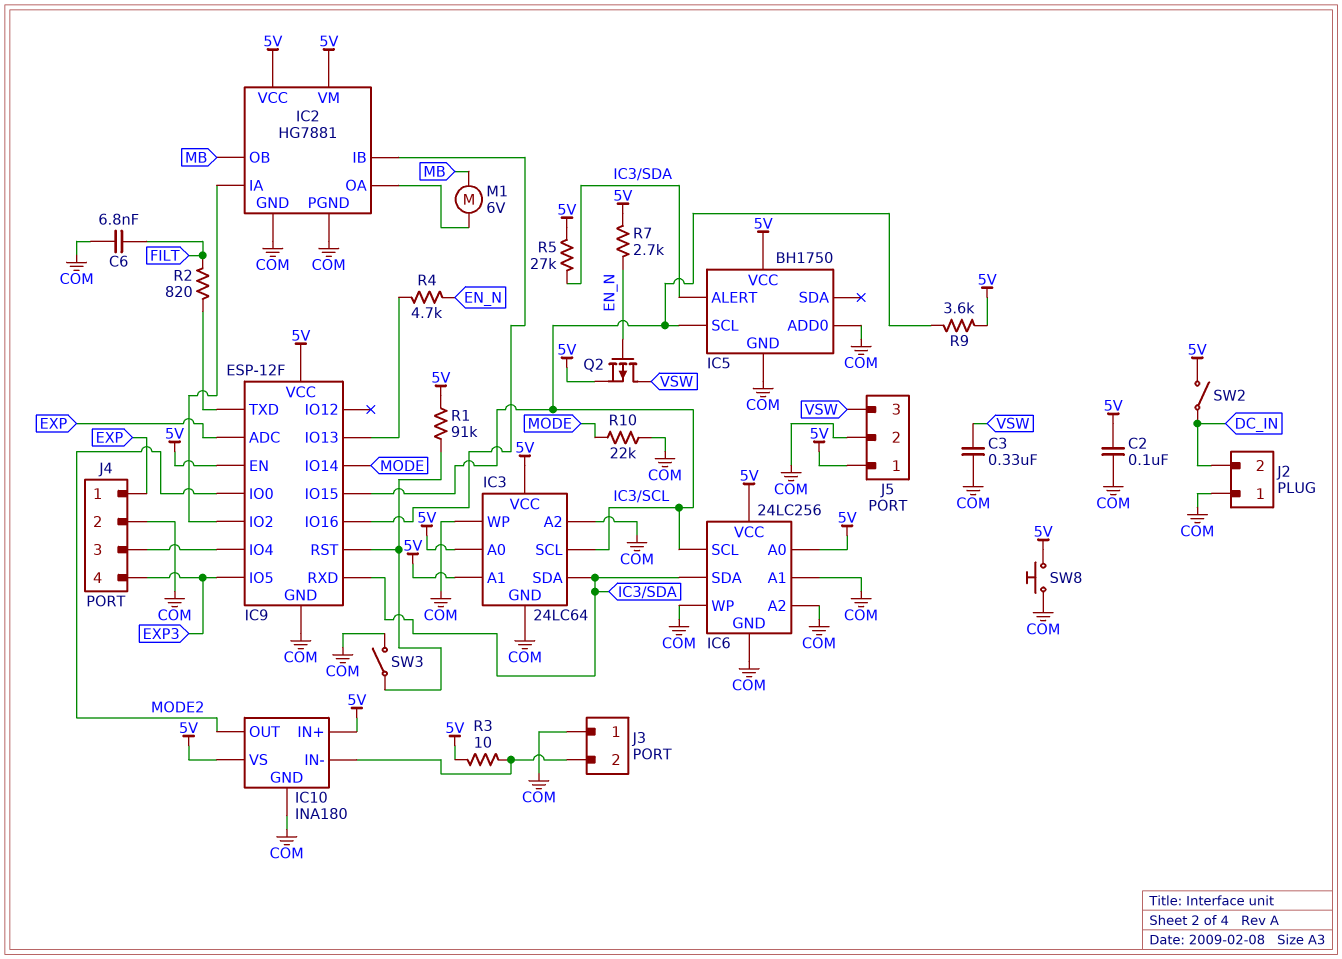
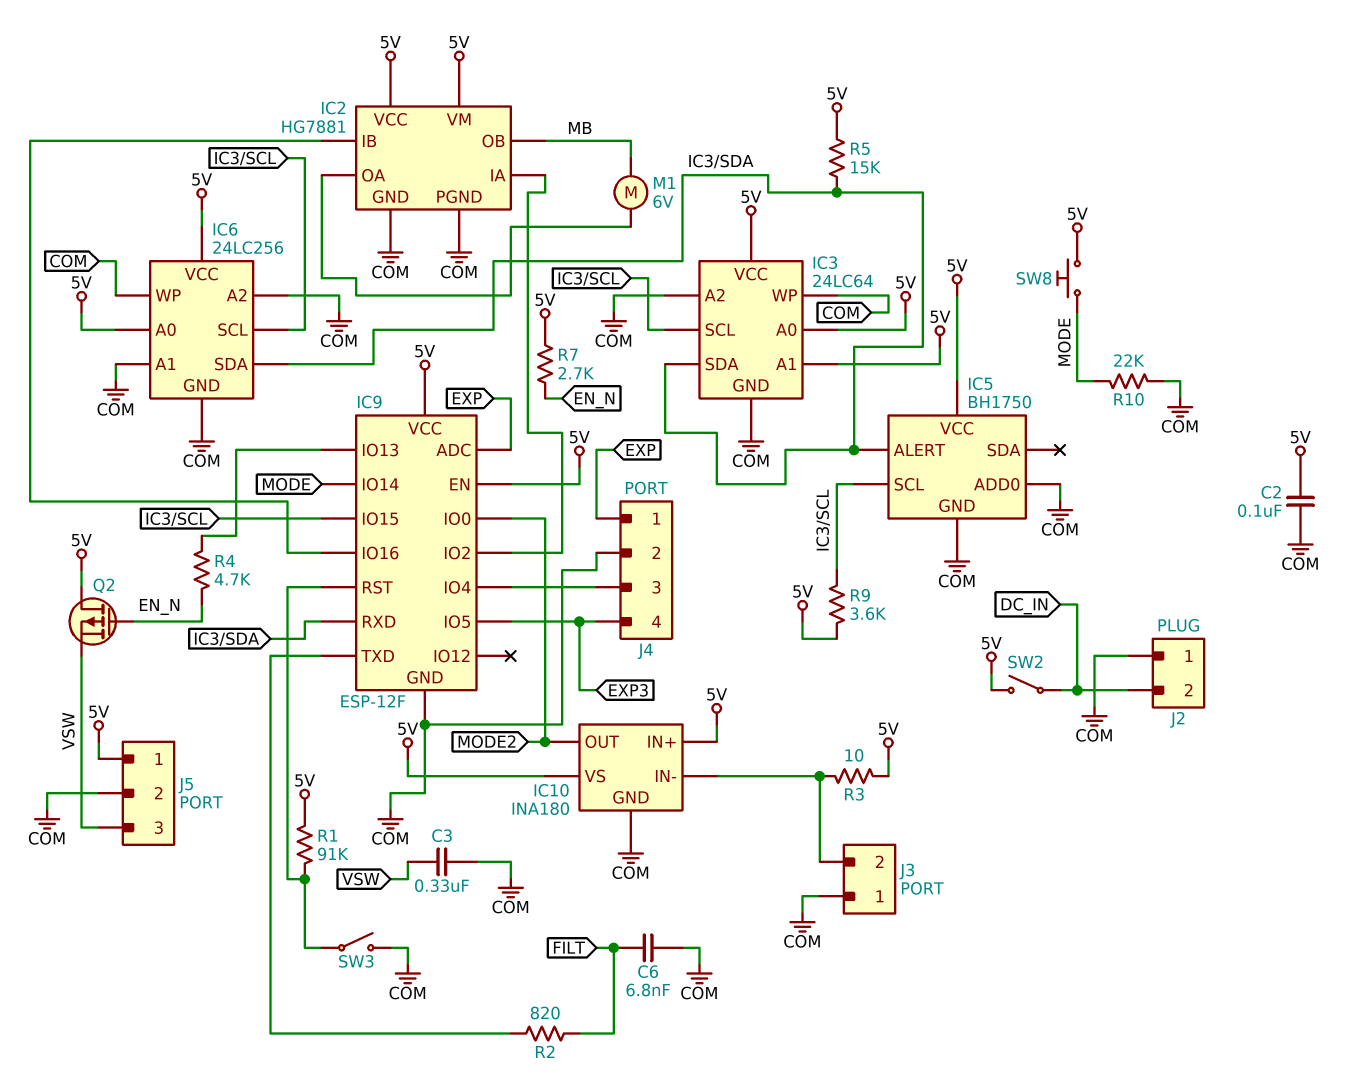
Q2: PMOS (G EN_N, D VSW, S 5V) -> PMOS (G EN_N, D 5V, S VSW)
R5: 27k (5V, IC3/SDA) -> 15k (5V, IC3/SDA)
SW8: button (5V, COM) -> button (5V, MODE)

